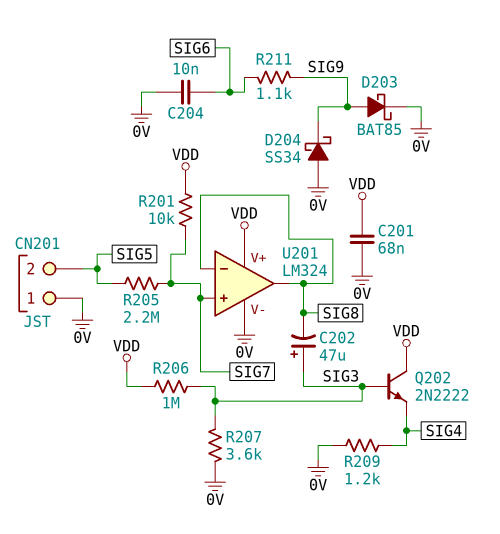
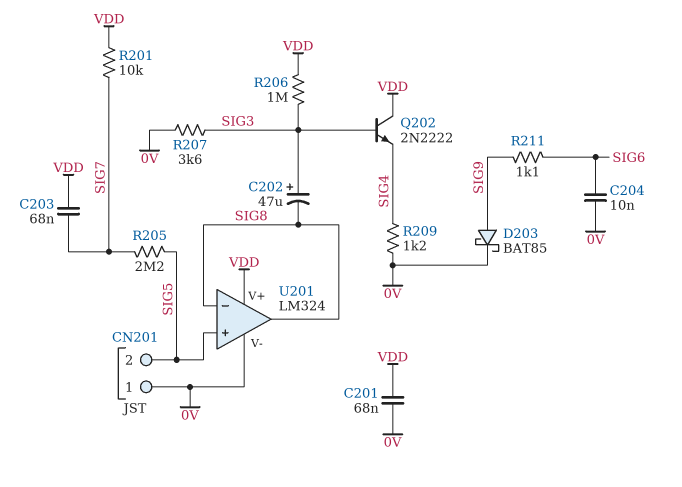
C203: none -> 68nF (SIG7, VDD)
D204: schottky SS34 (A 0V, K SIG9) -> none
U201 pin in+: SIG7 -> SIG5

